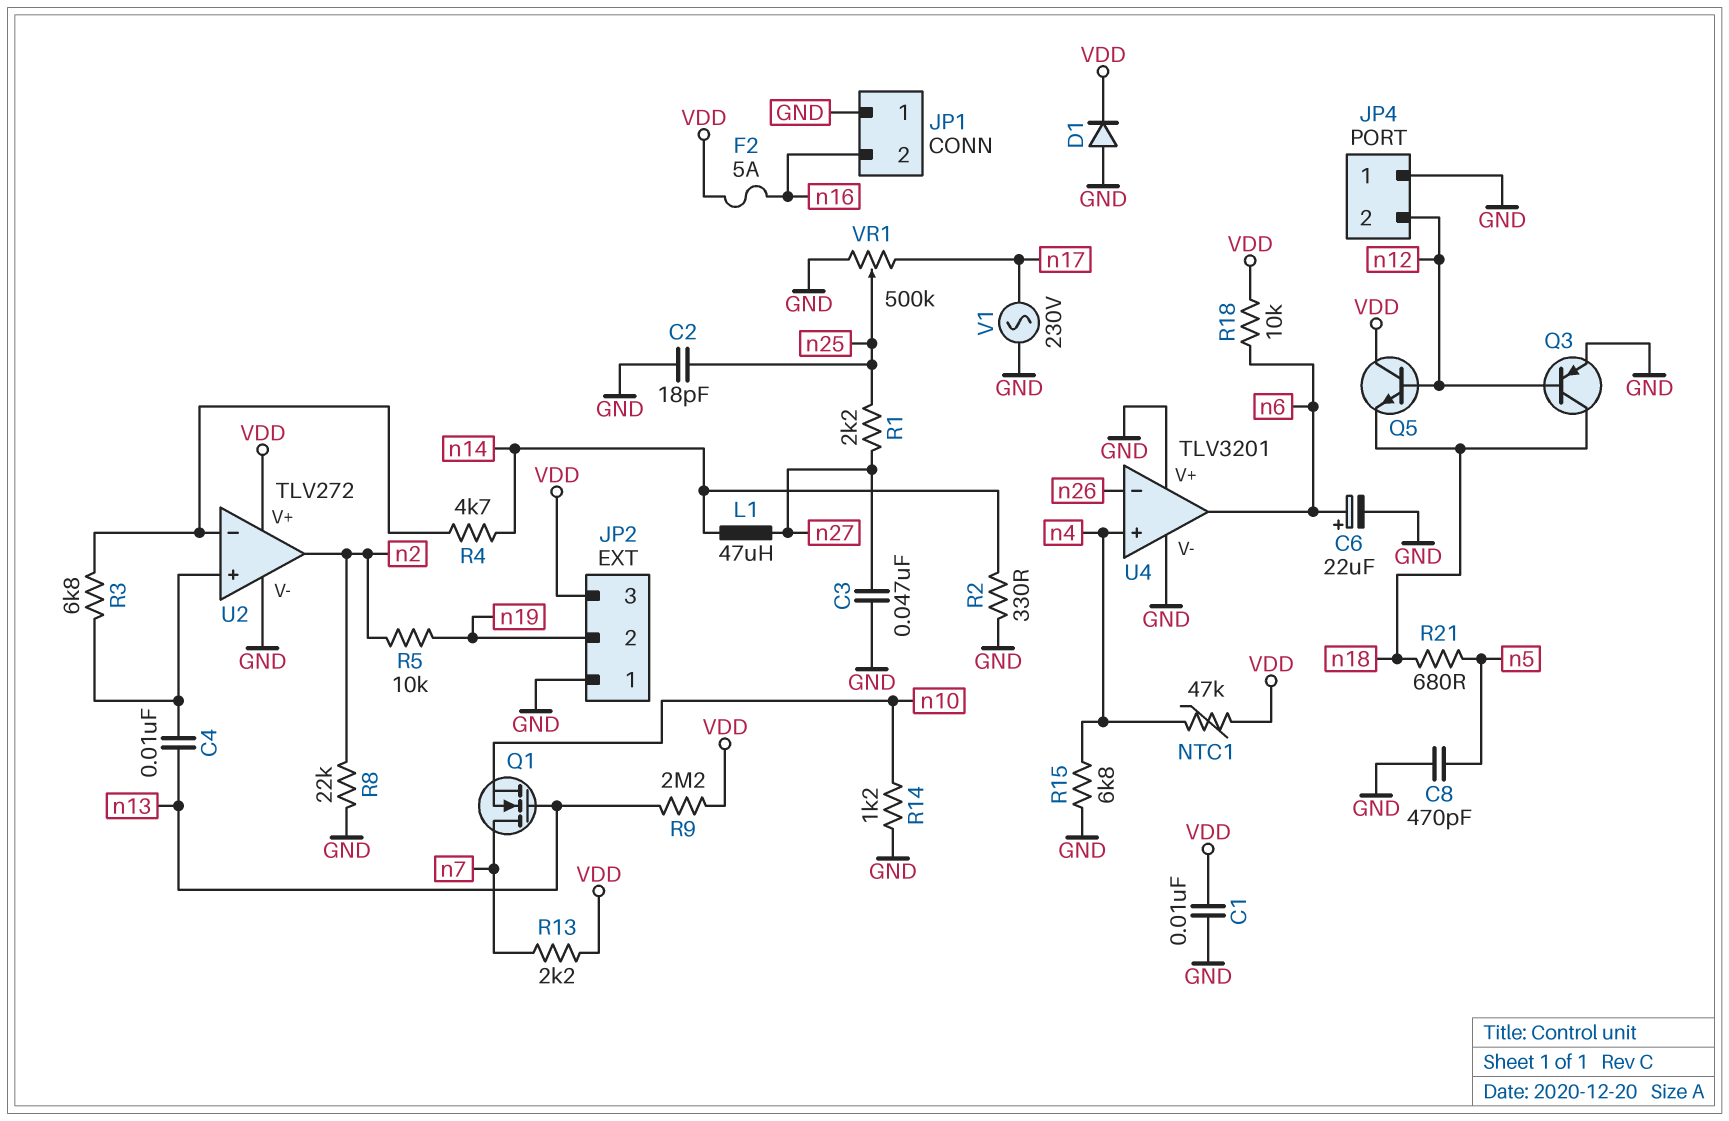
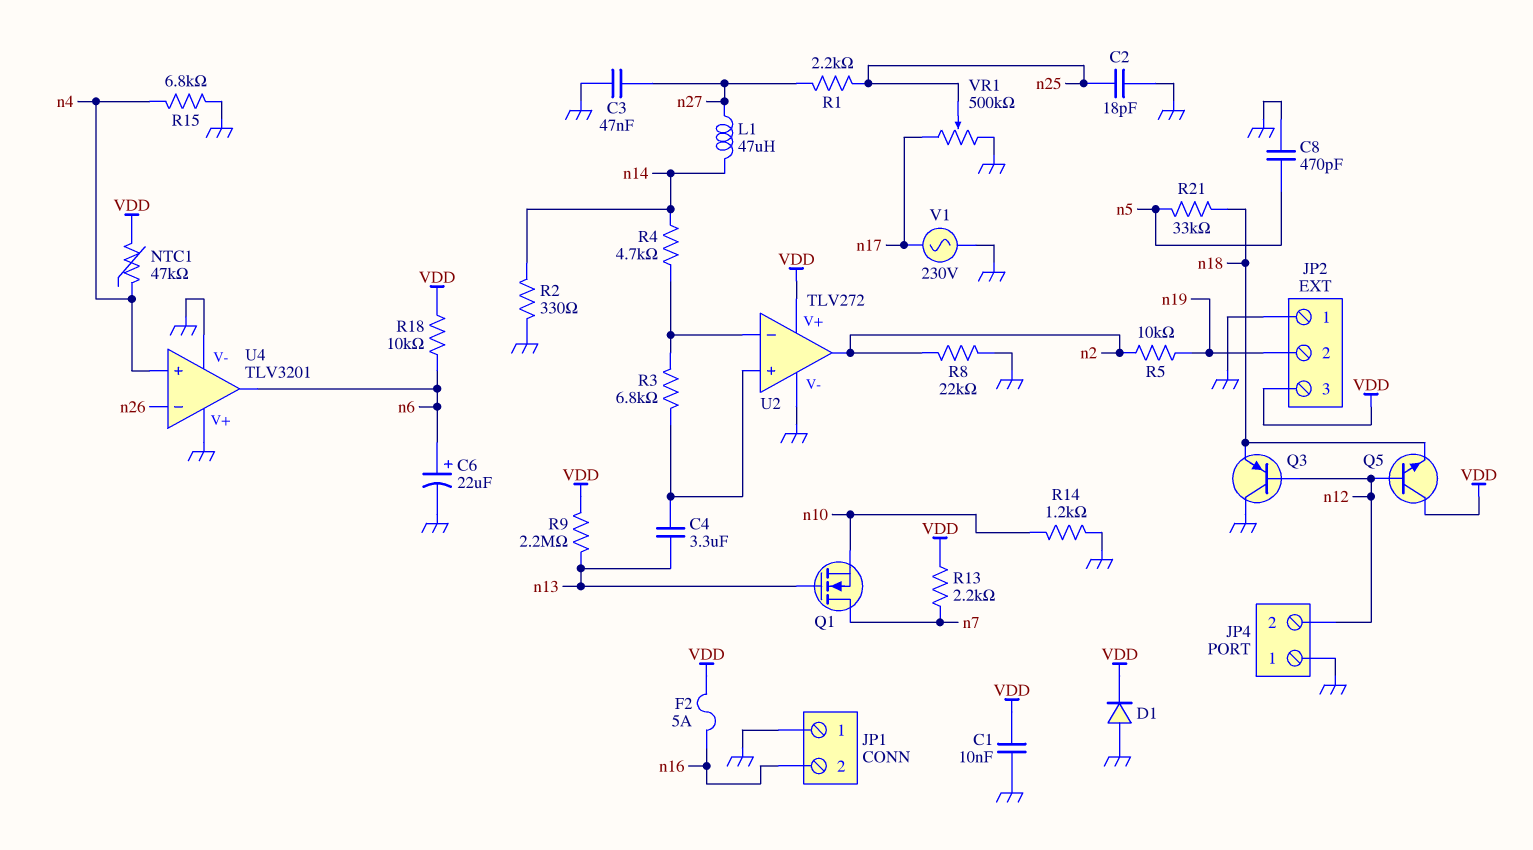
C4: 10nF (U2/in+, n13) -> 3.3uF (U2/in+, n13)
Q3: PNP (B n12, C n18, E GND) -> PNP (B n12, C GND, E n18)
R21: 680 (n5, n18) -> 33k (n5, n18)

